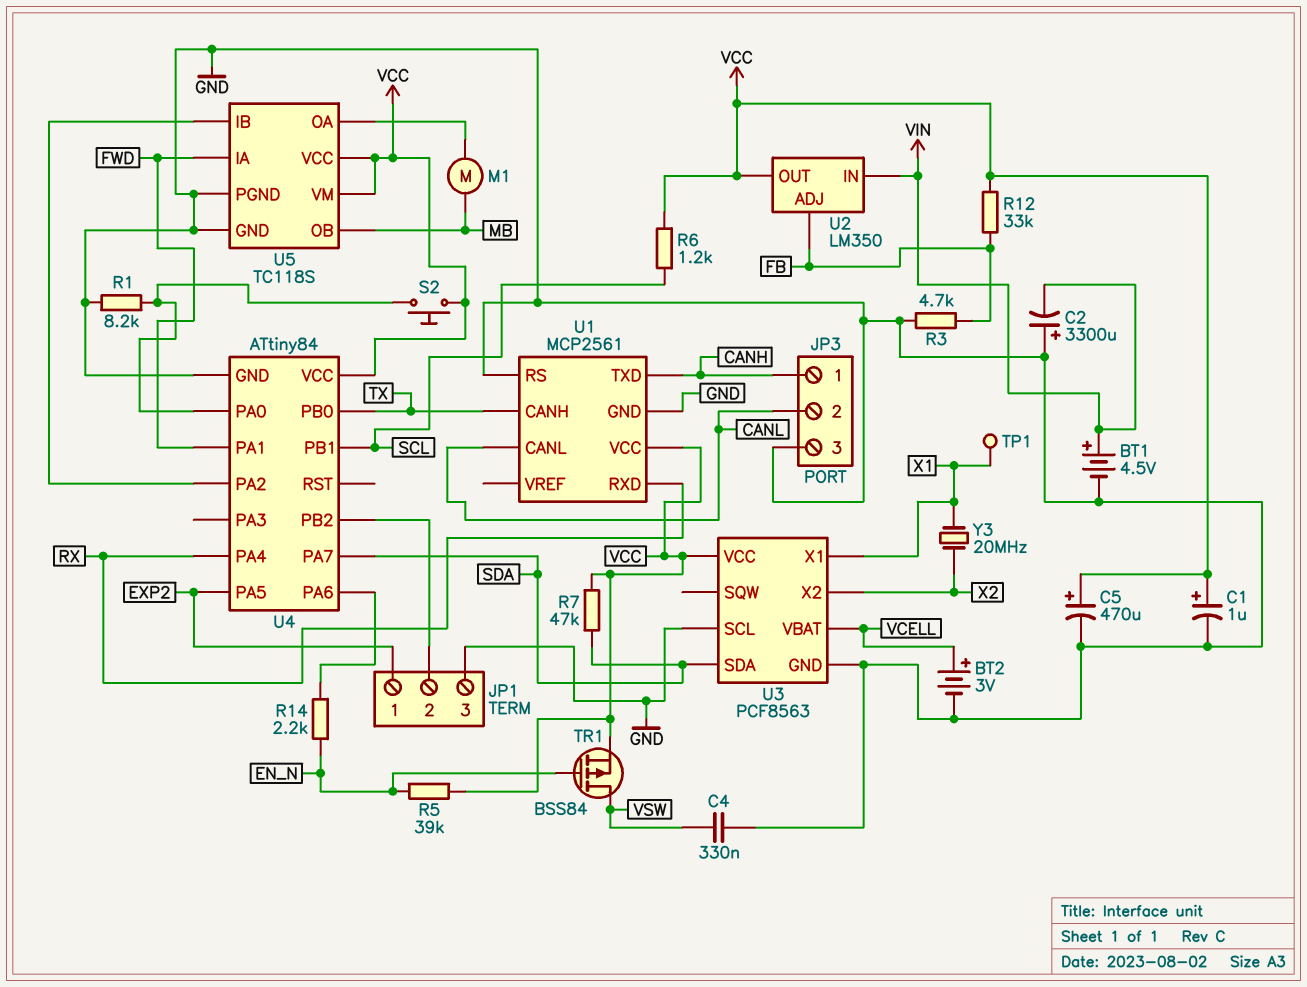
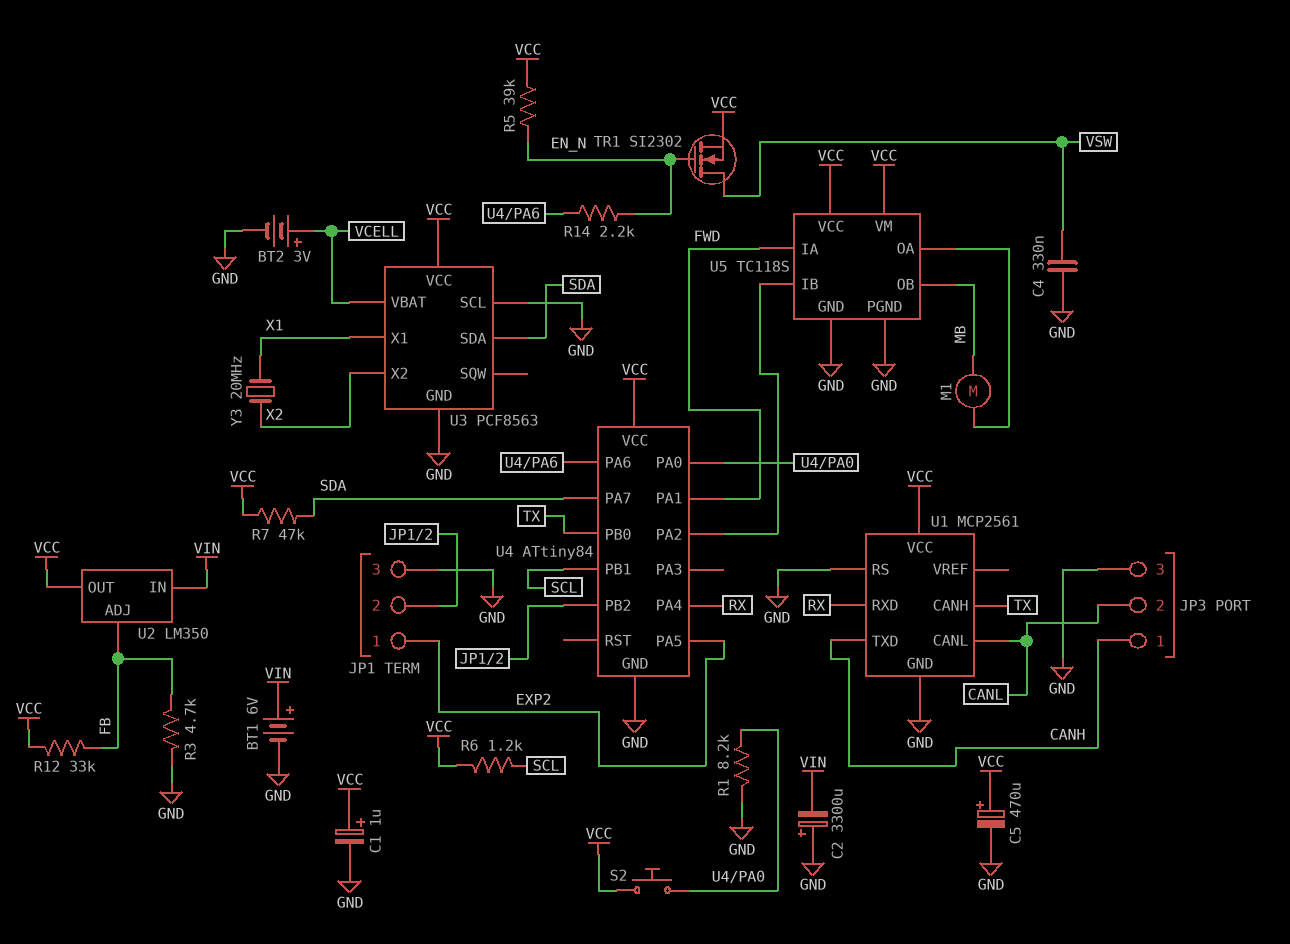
BT1: 4.5V (plus VIN, minus GND) -> 6V (plus VIN, minus GND)
TP1: test point (X1) -> none
TR1: PMOS BSS84 (G EN_N, D VSW, S VCC) -> NMOS SI2302 (G EN_N, D VSW, S VCC)

